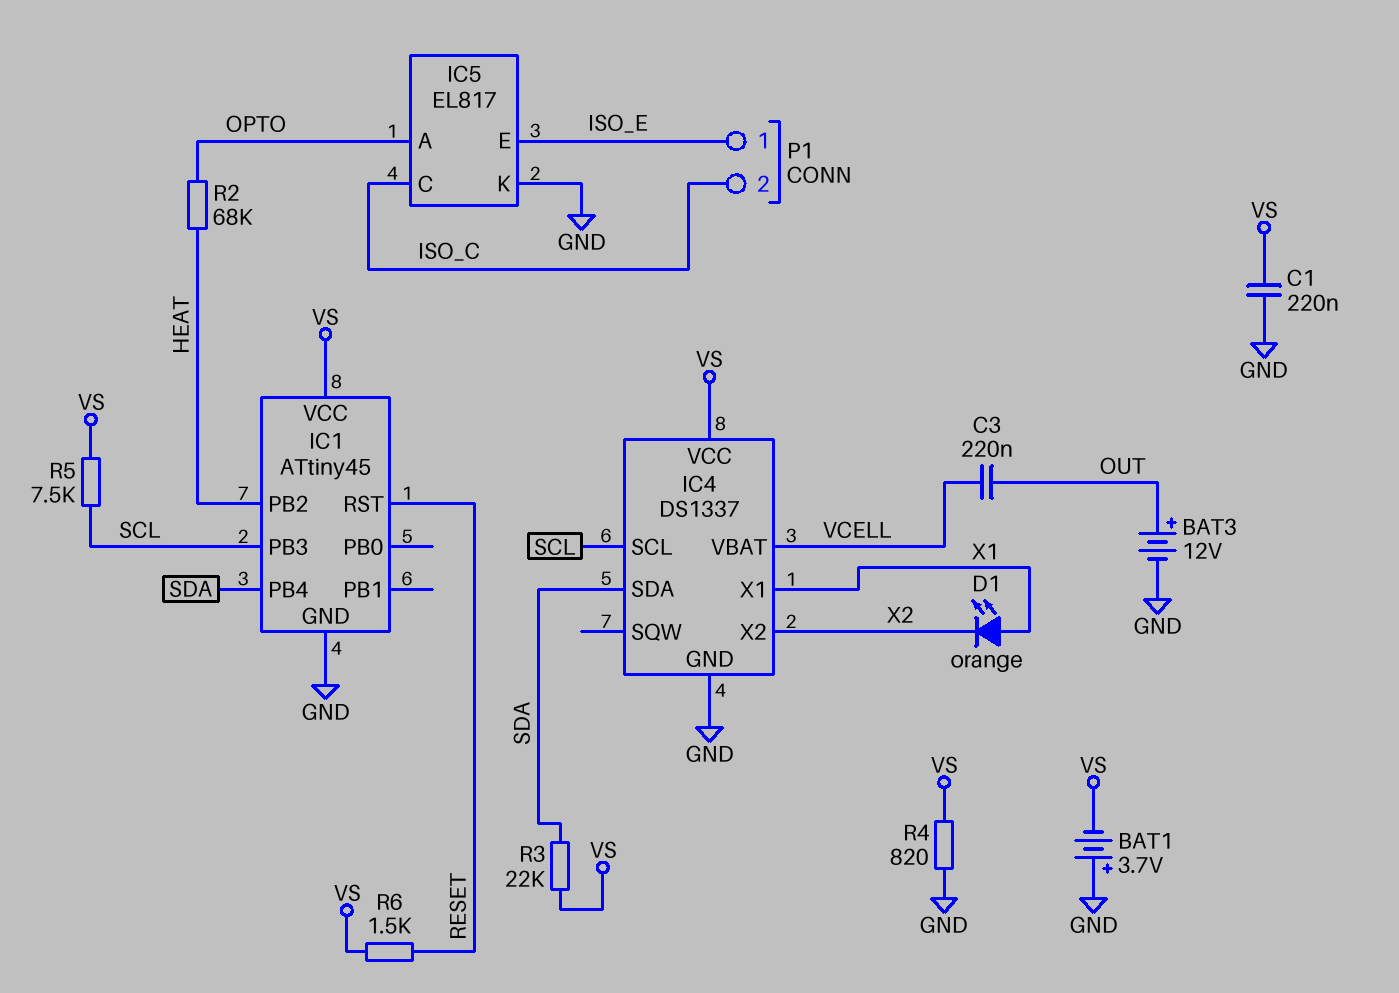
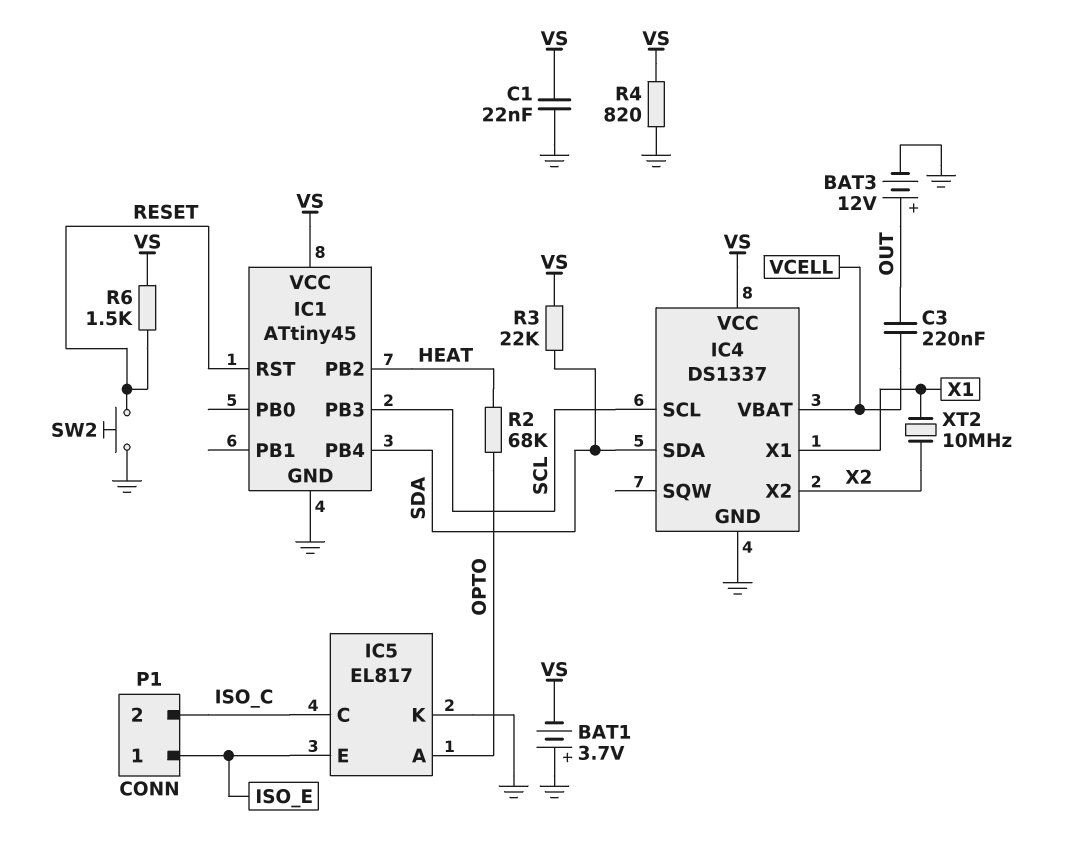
C1: 220nF (GND, VS) -> 22nF (GND, VS)
D1: LED orange (A X1, K X2) -> none
R5: 7.5k (SCL, VS) -> none
SW2: none -> button (GND, RESET)
XT2: none -> 10MHz (X1, X2)

